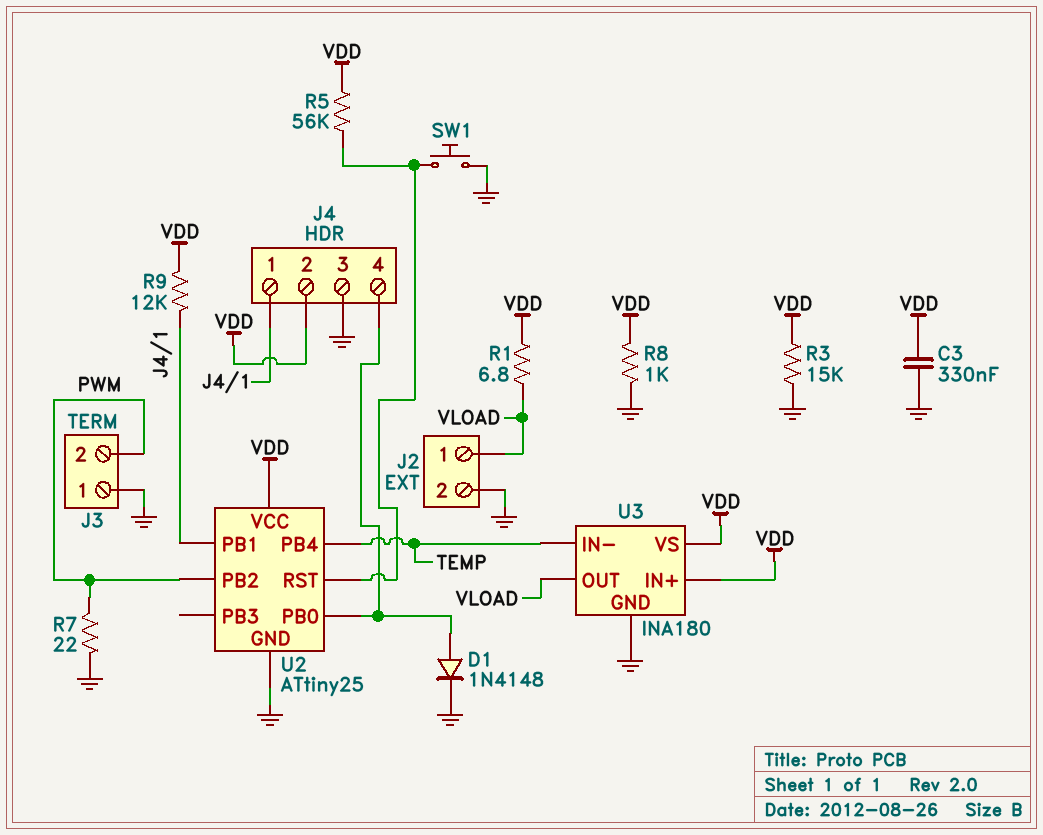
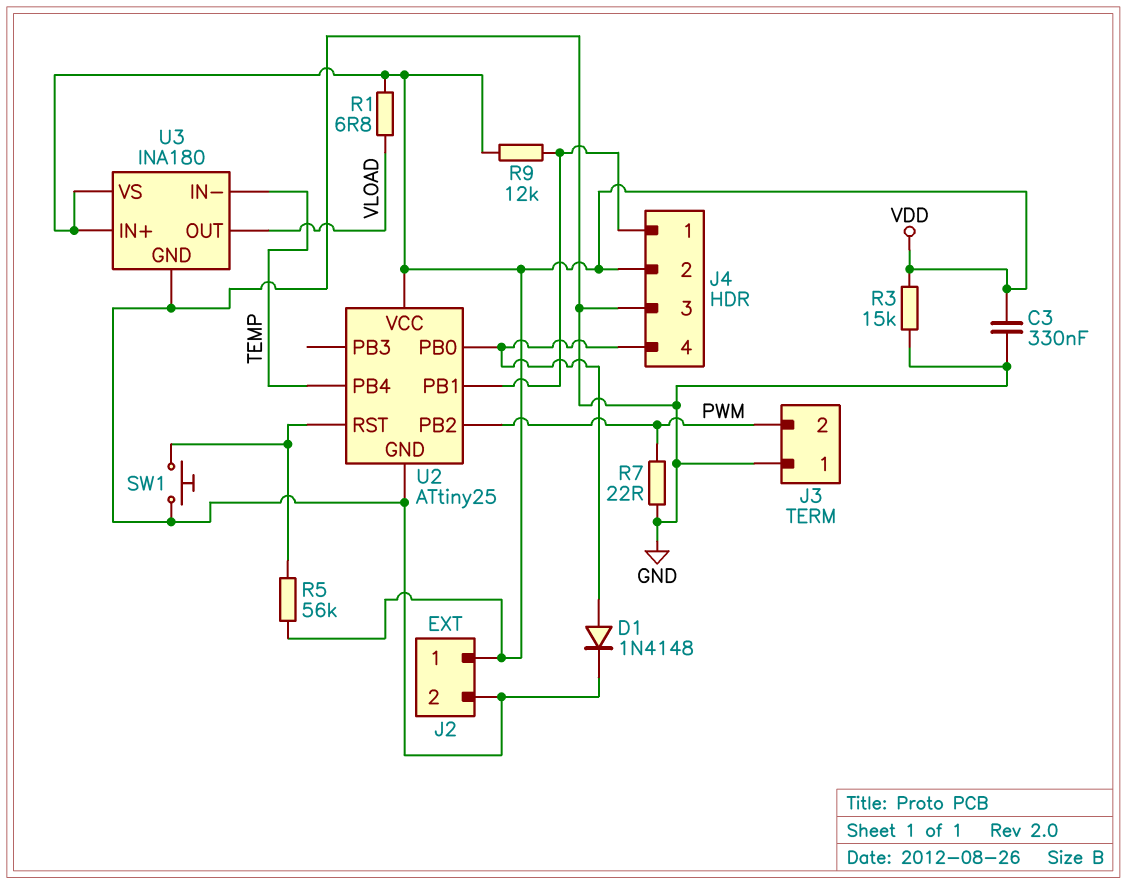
J2 pin 1: VLOAD -> VDD
R8: 1k (GND, VDD) -> none

